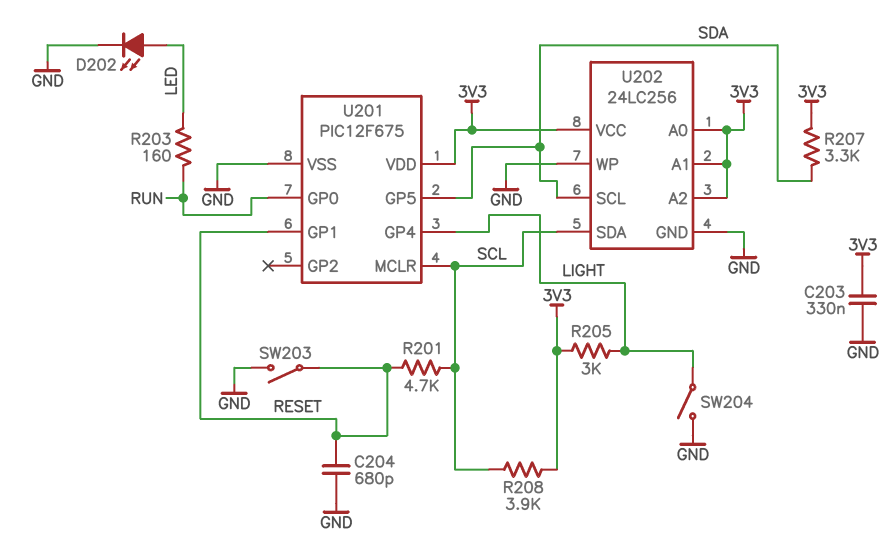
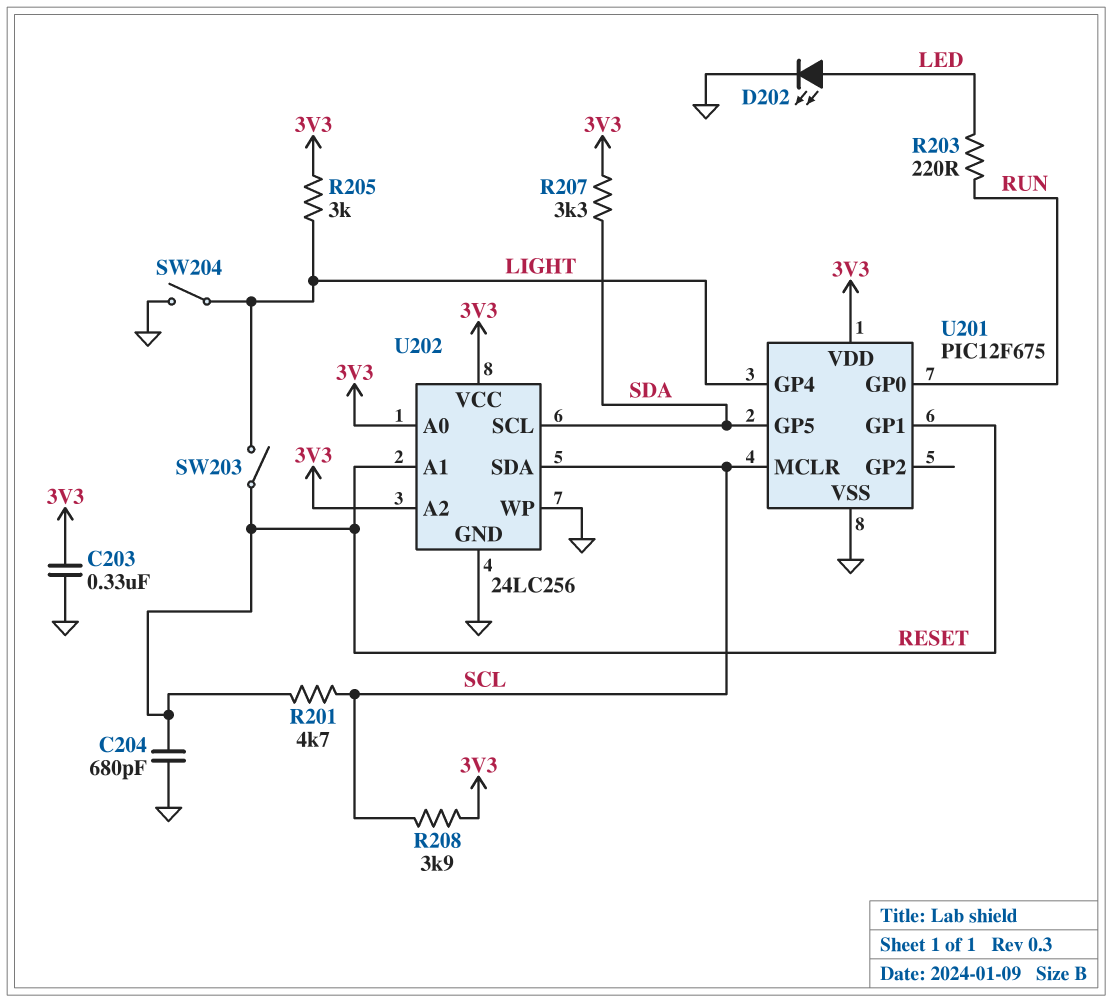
R203: 160 (LED, RUN) -> 220 (LED, RUN)
SW203: switch (GND, RESET) -> switch (LIGHT, RESET)
U202 pin A1: 3V3 -> RESET

